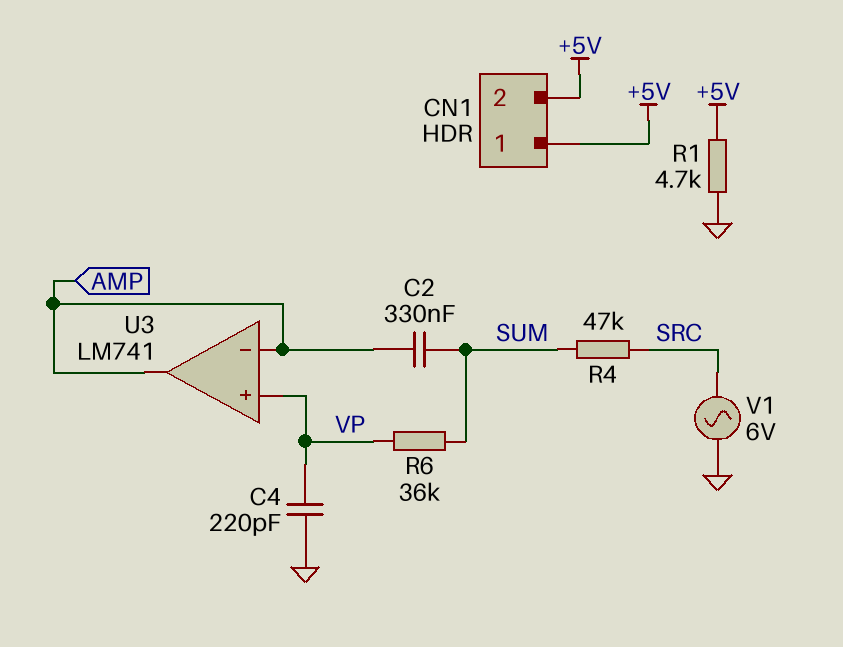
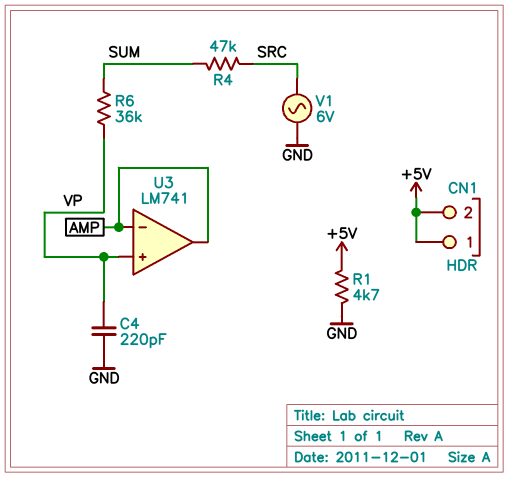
C2: 330nF (AMP, SUM) -> none

